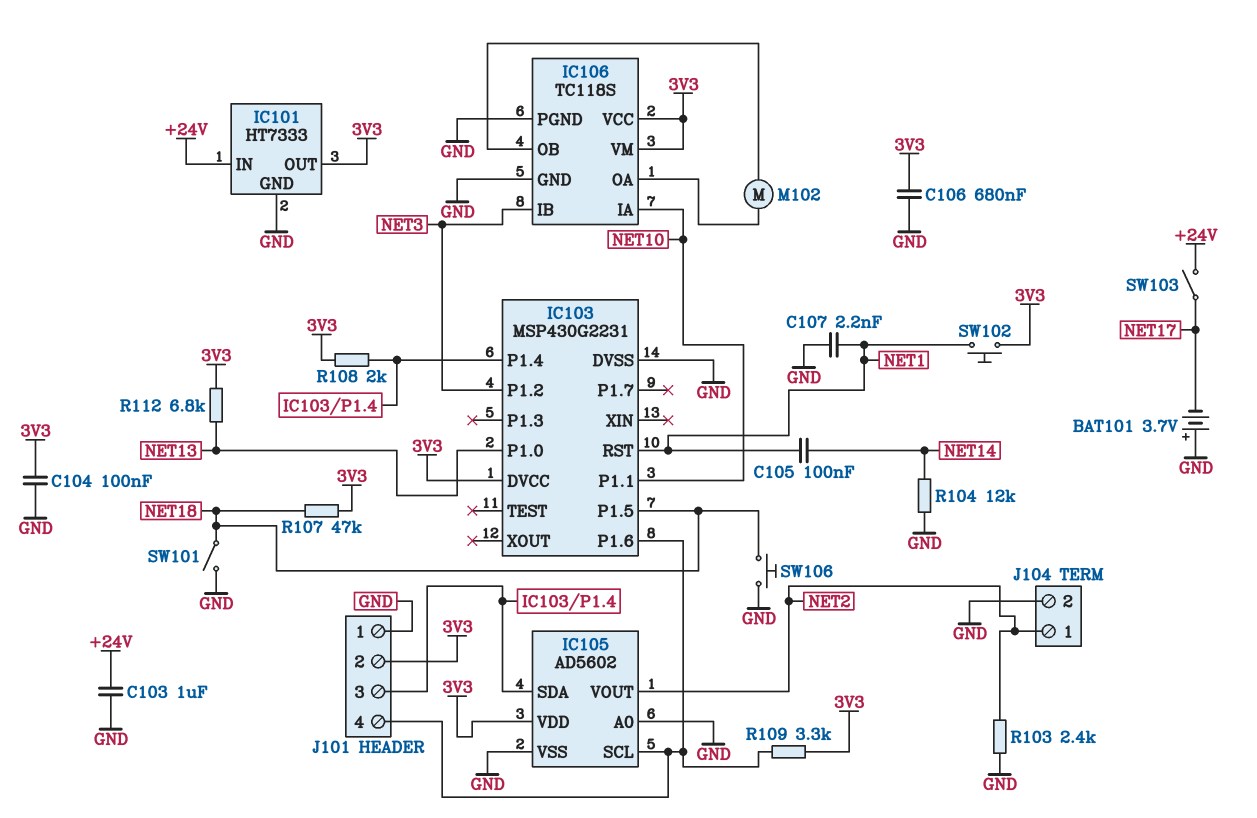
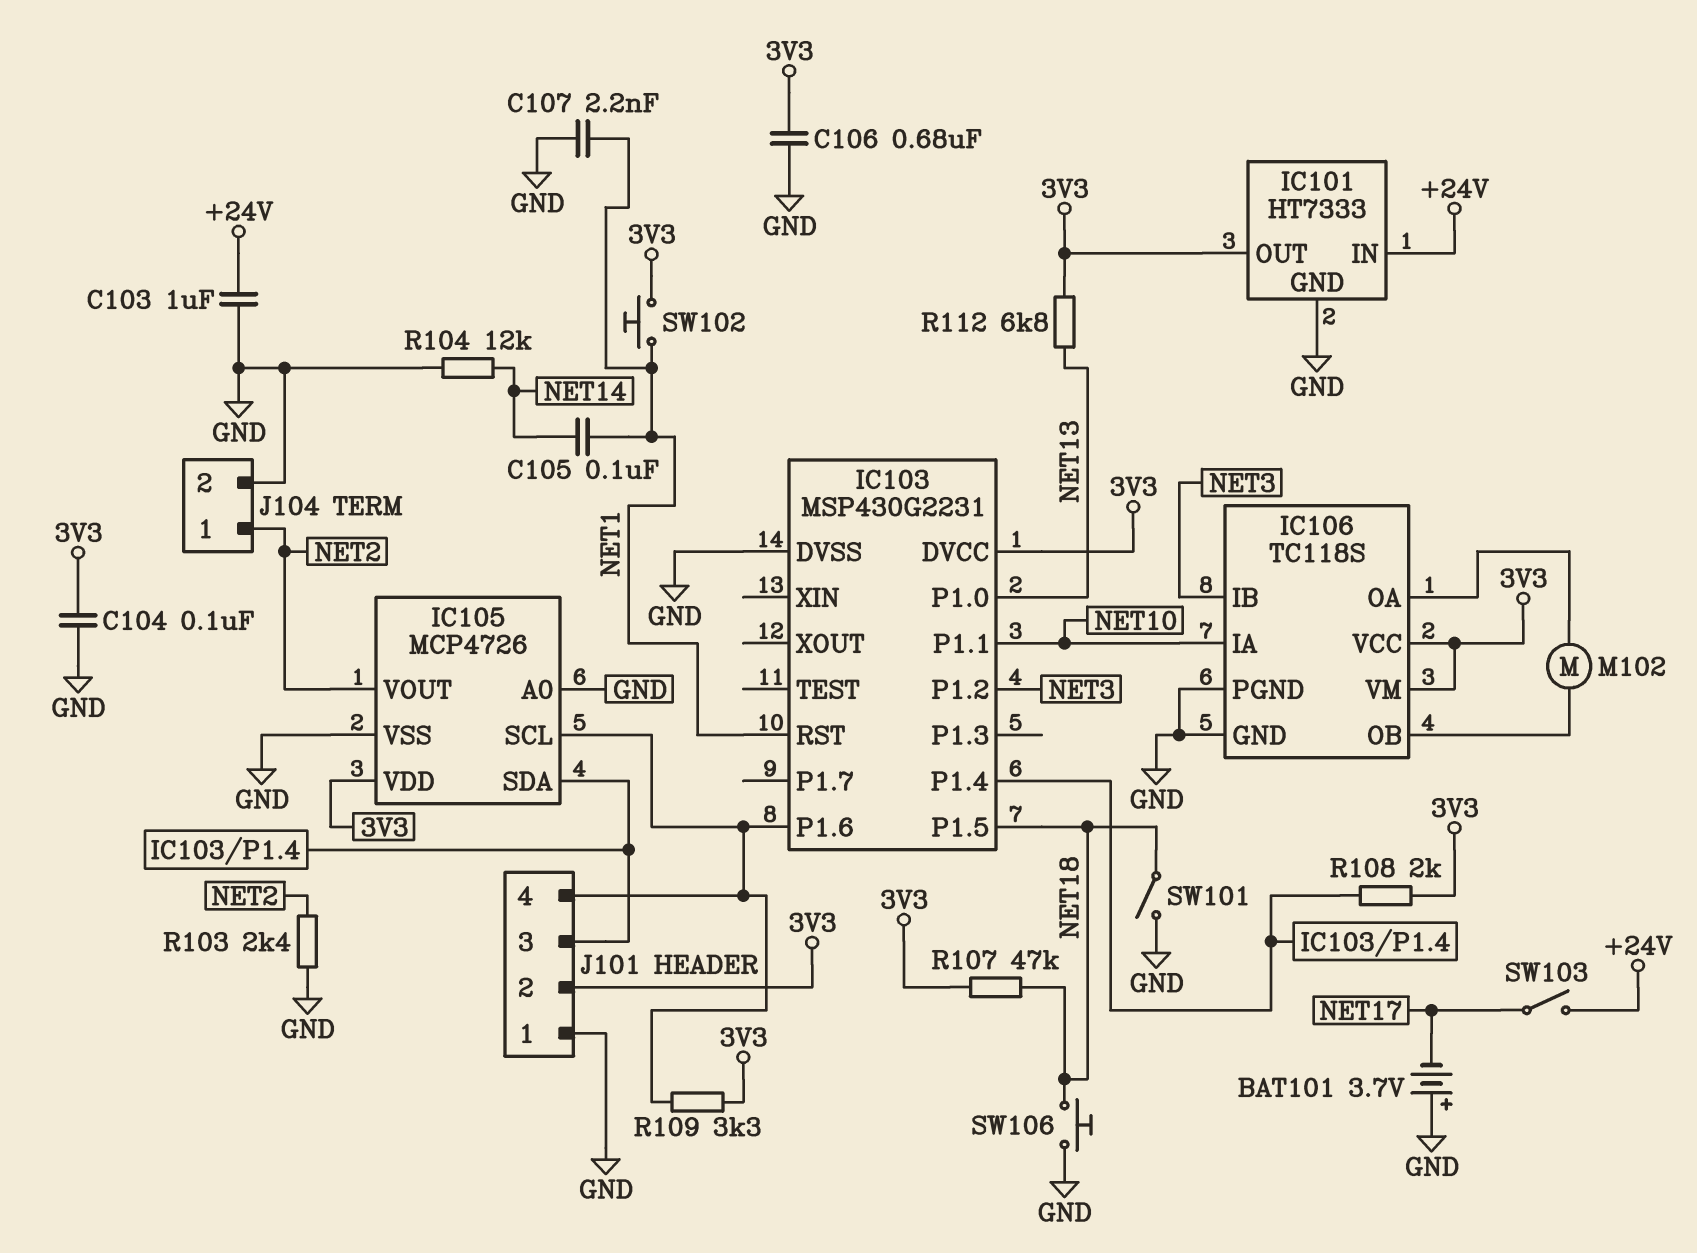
IC105: AD5602 -> MCP4726

